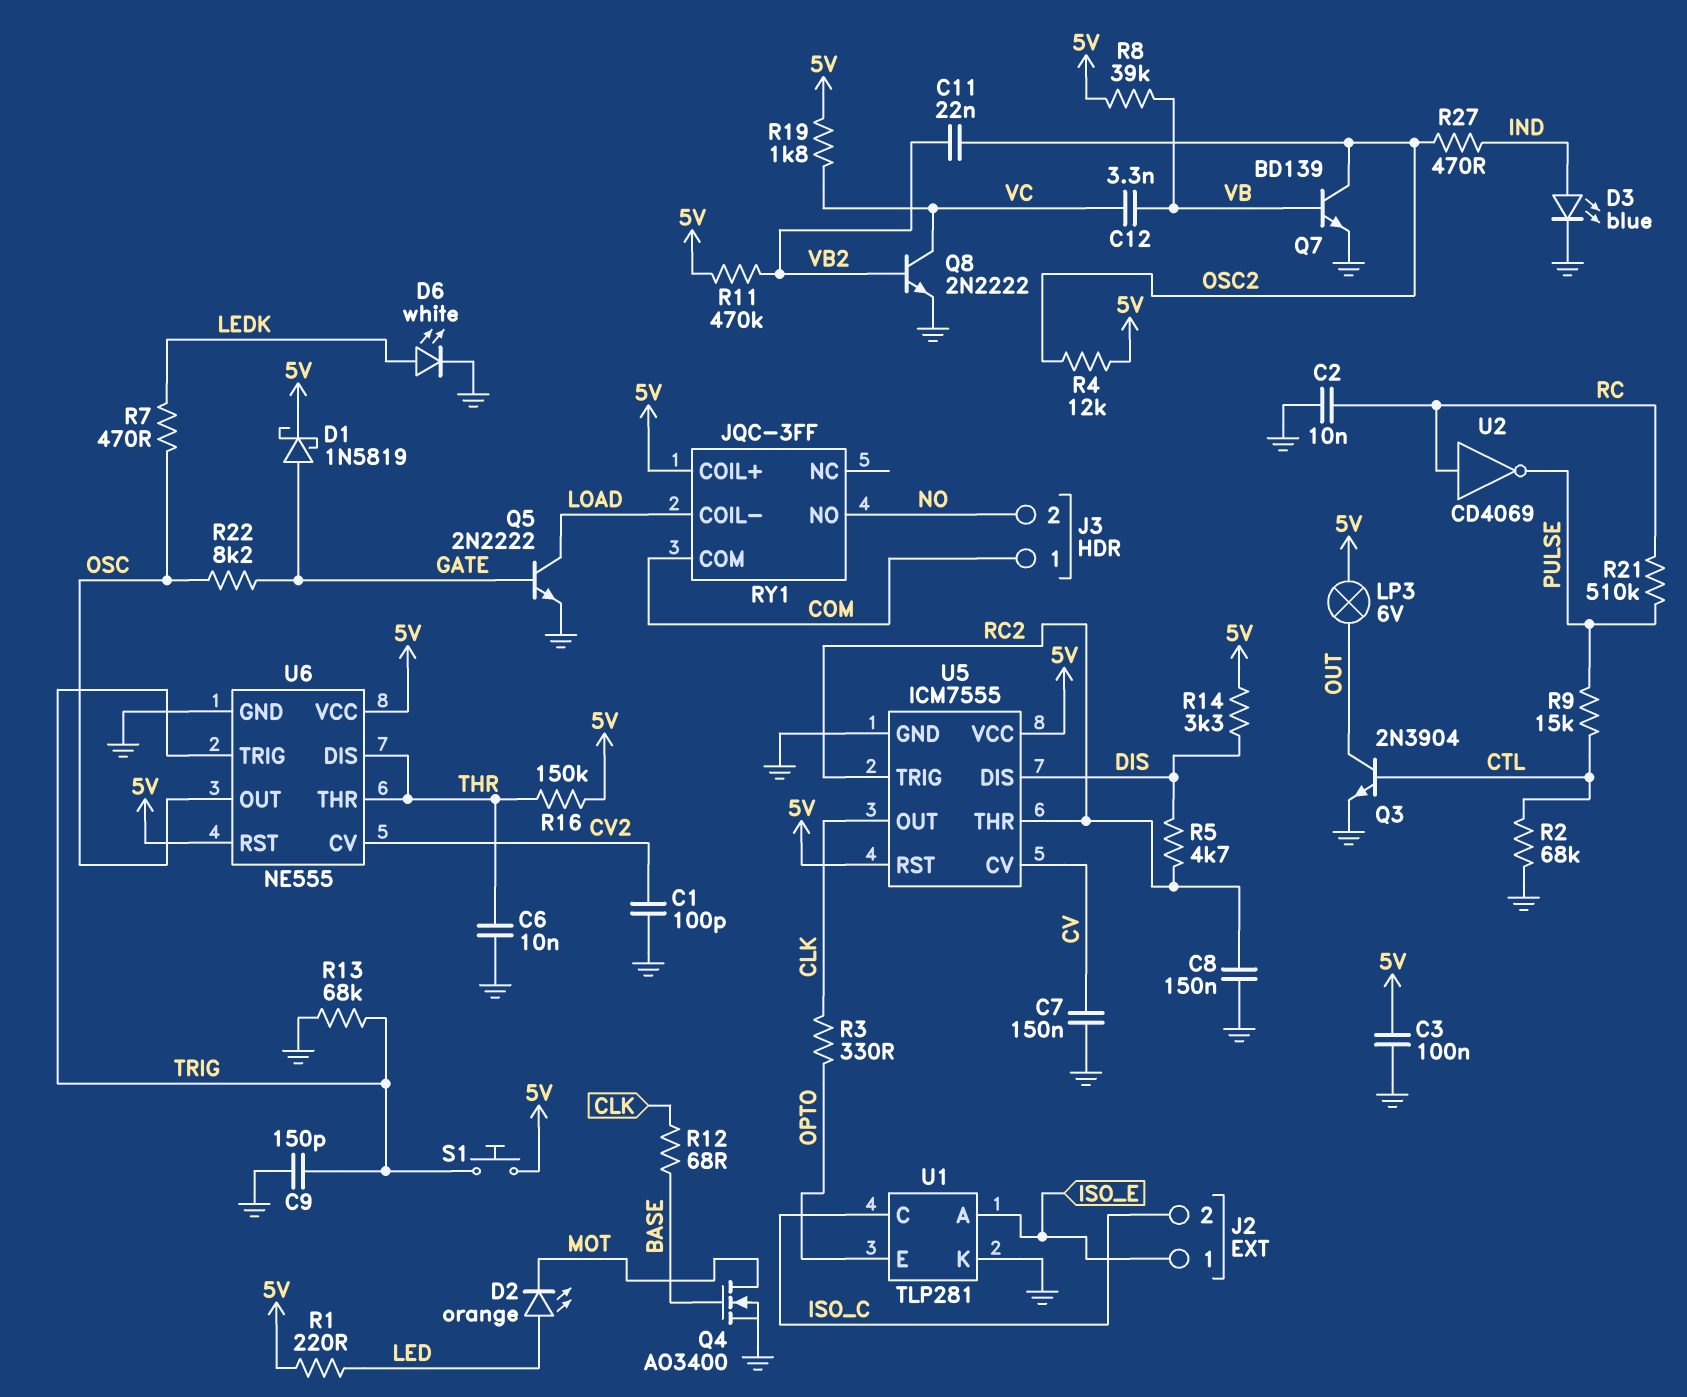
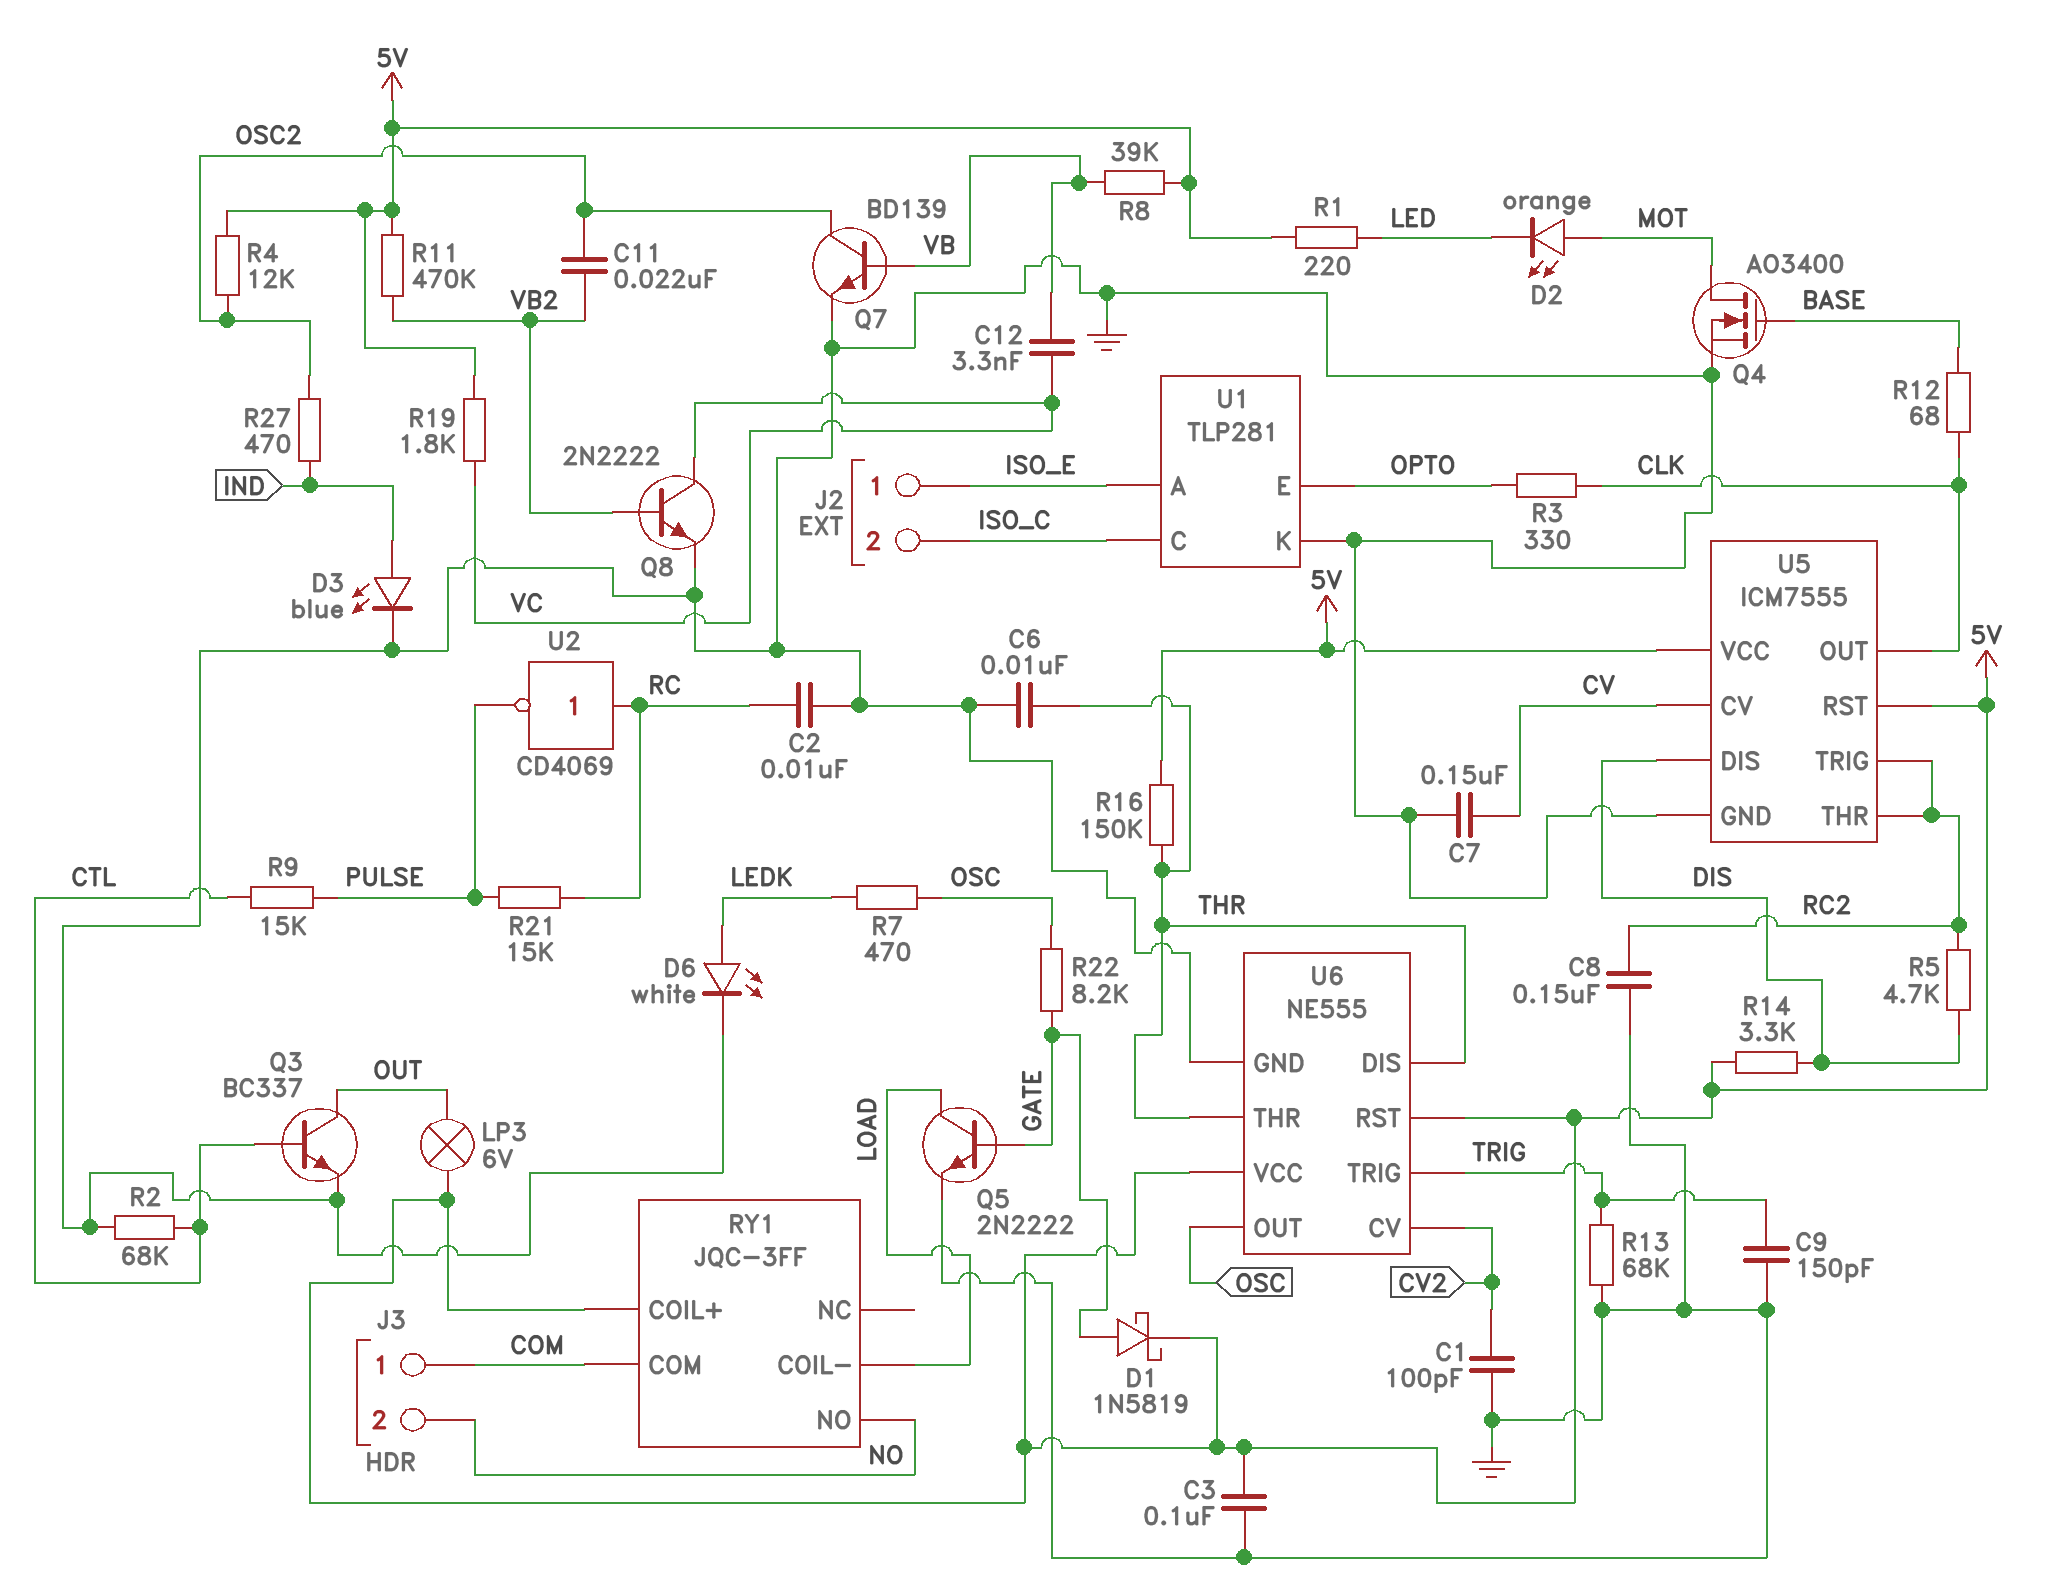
D2: LED orange (A LED, K MOT) -> LED orange (A MOT, K LED)
Q3: NPN 2N3904 (B CTL, C OUT, E GND) -> NPN BC337 (B CTL, C OUT, E GND)
R21: 510k (PULSE, RC) -> 15k (PULSE, RC)
S1: button (5V, TRIG) -> none

